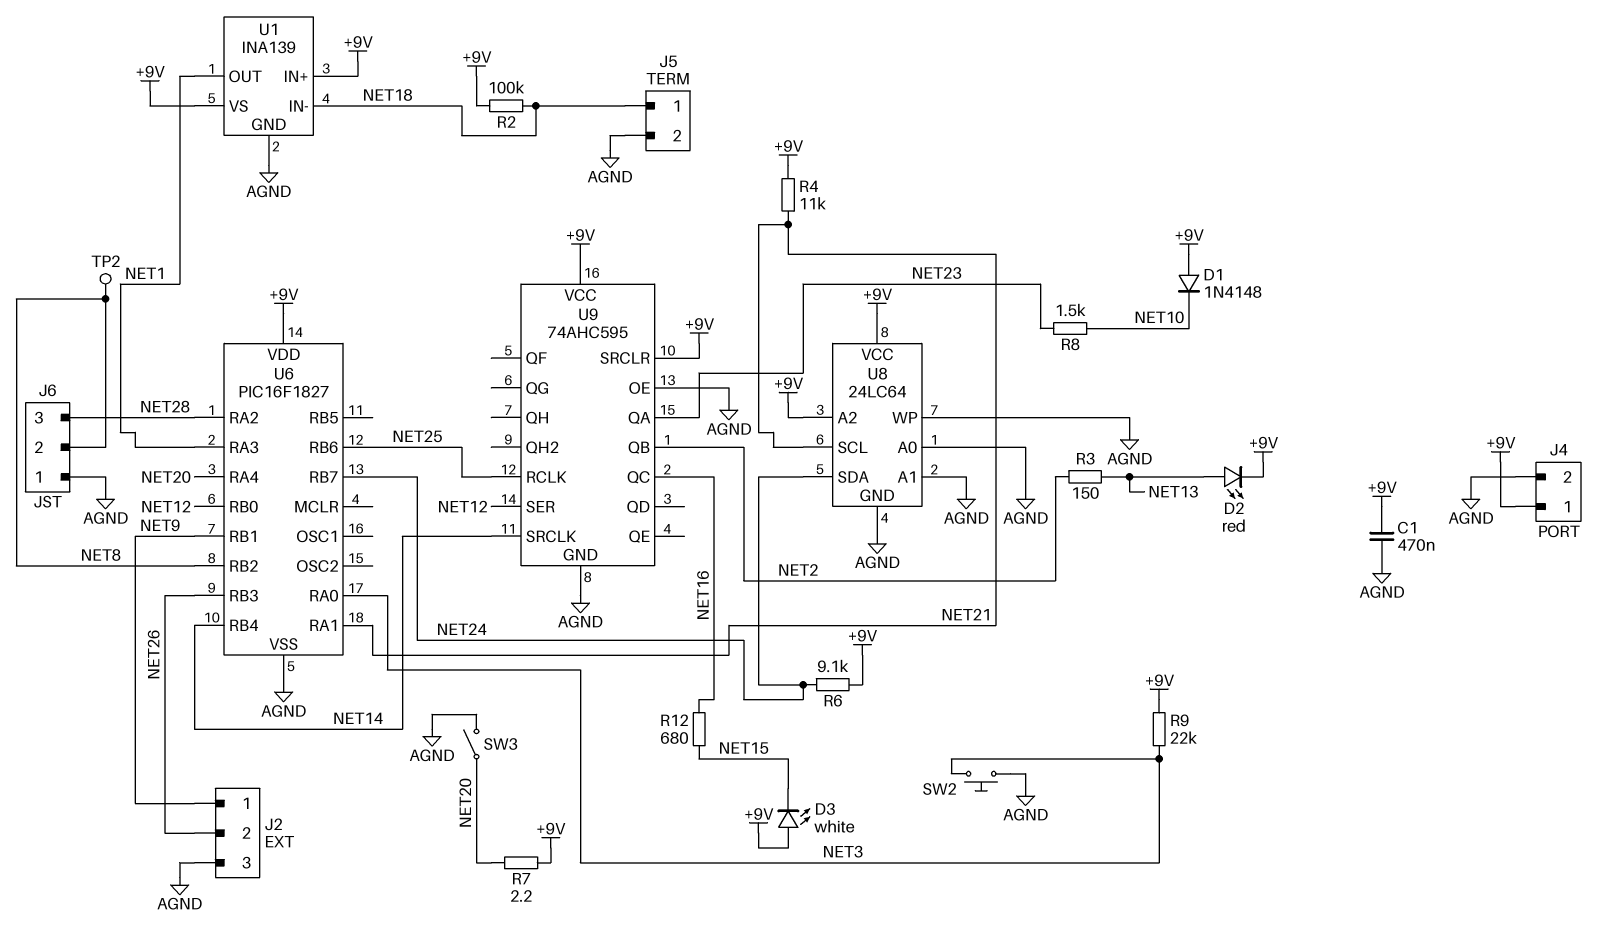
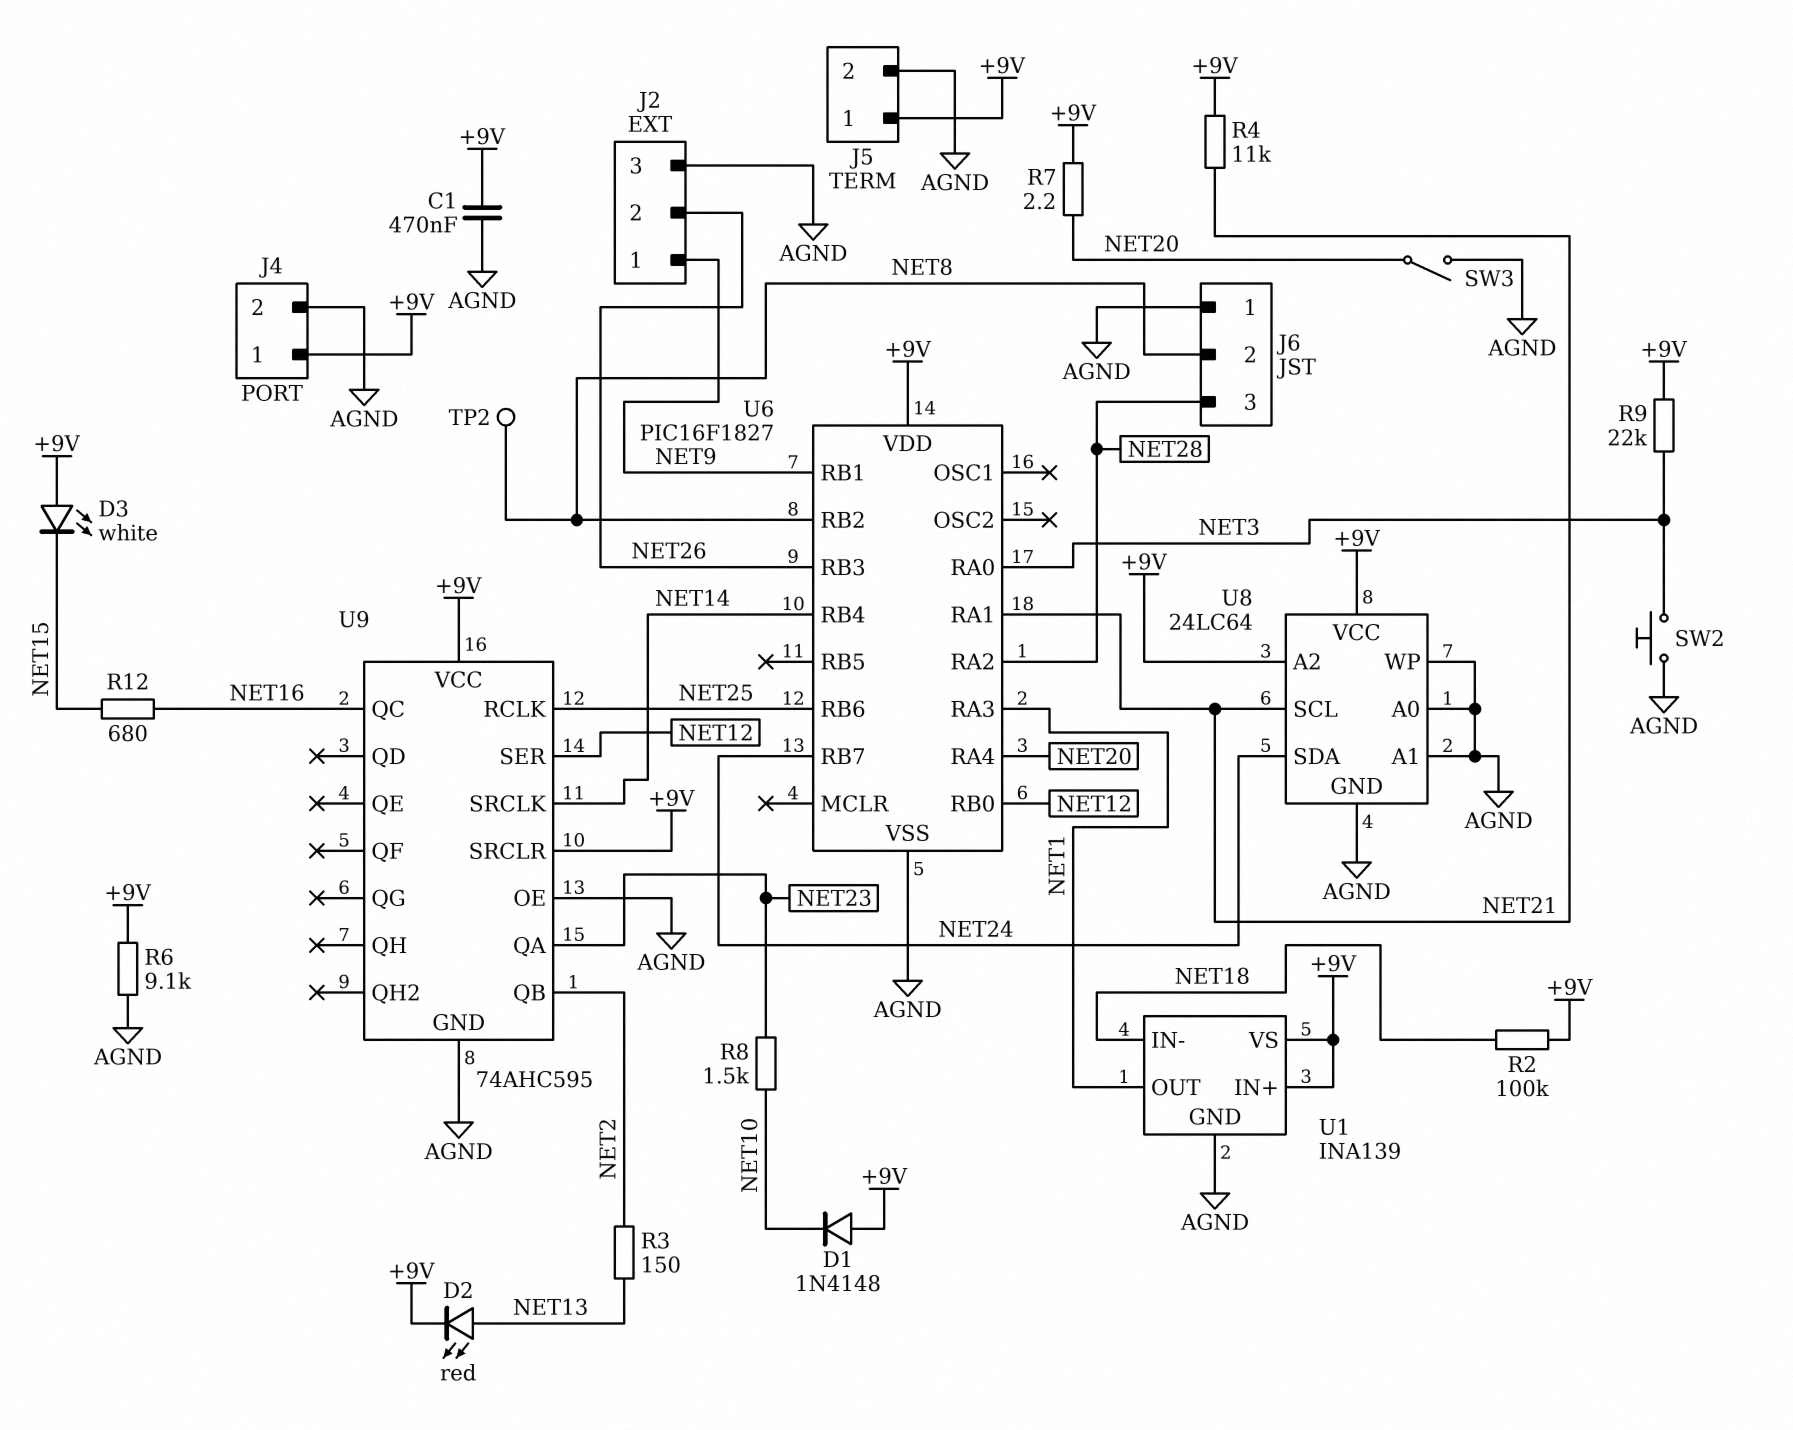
J5 pin 1: NET18 -> +9V
R6: 9.1k (+9V, NET24) -> 9.1k (+9V, AGND)

